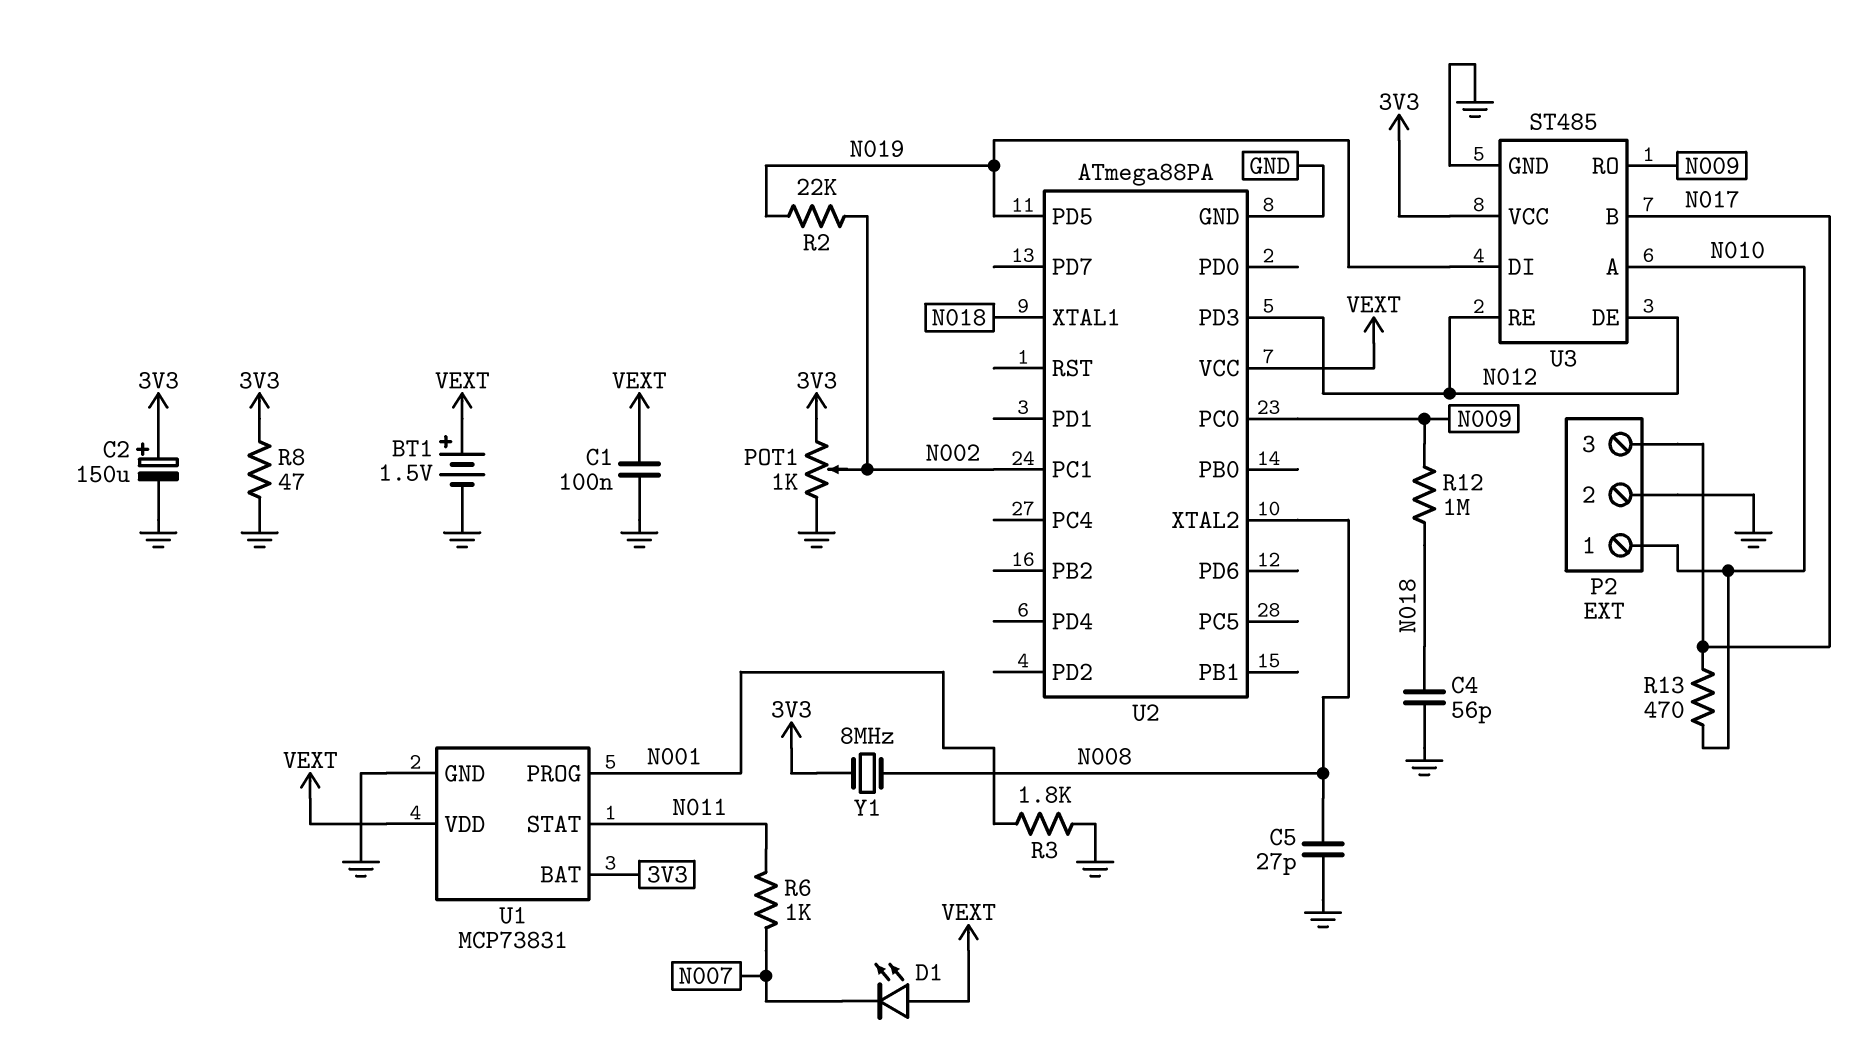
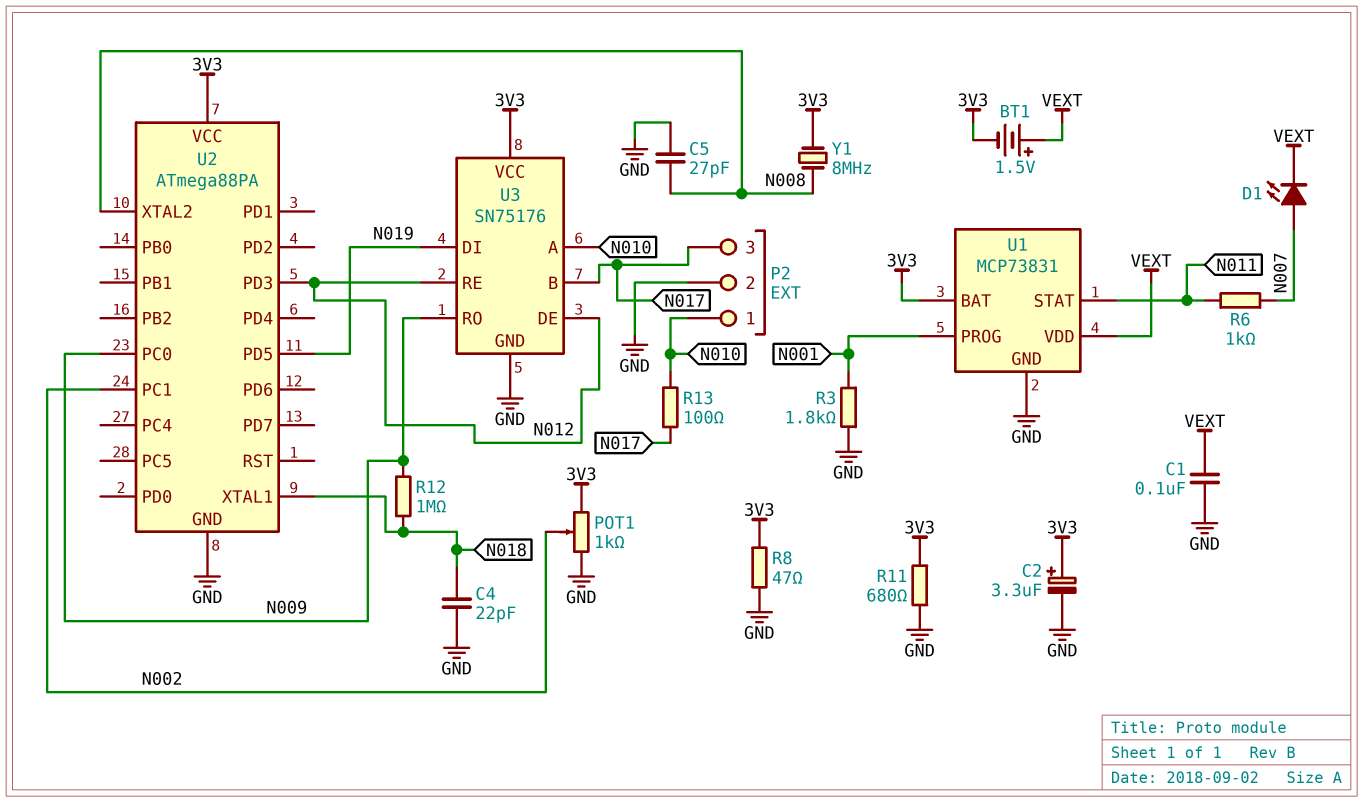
BT1: 1.5V (plus VEXT, minus GND) -> 1.5V (plus VEXT, minus 3V3)
C2: 150uF (plus 3V3, minus GND) -> 3.3uF (plus 3V3, minus GND)
C4: 56pF (GND, N018) -> 22pF (GND, N018)
D1: LED (A VEXT, K N007) -> LED (A N007, K VEXT)
R2: 22k (N002, N019) -> none
R11: none -> 680 (3V3, GND)
R13: 470 (N010, N017) -> 100 (N010, N017)
U2 pin VCC: VEXT -> 3V3
U3: ST485 -> SN75176

